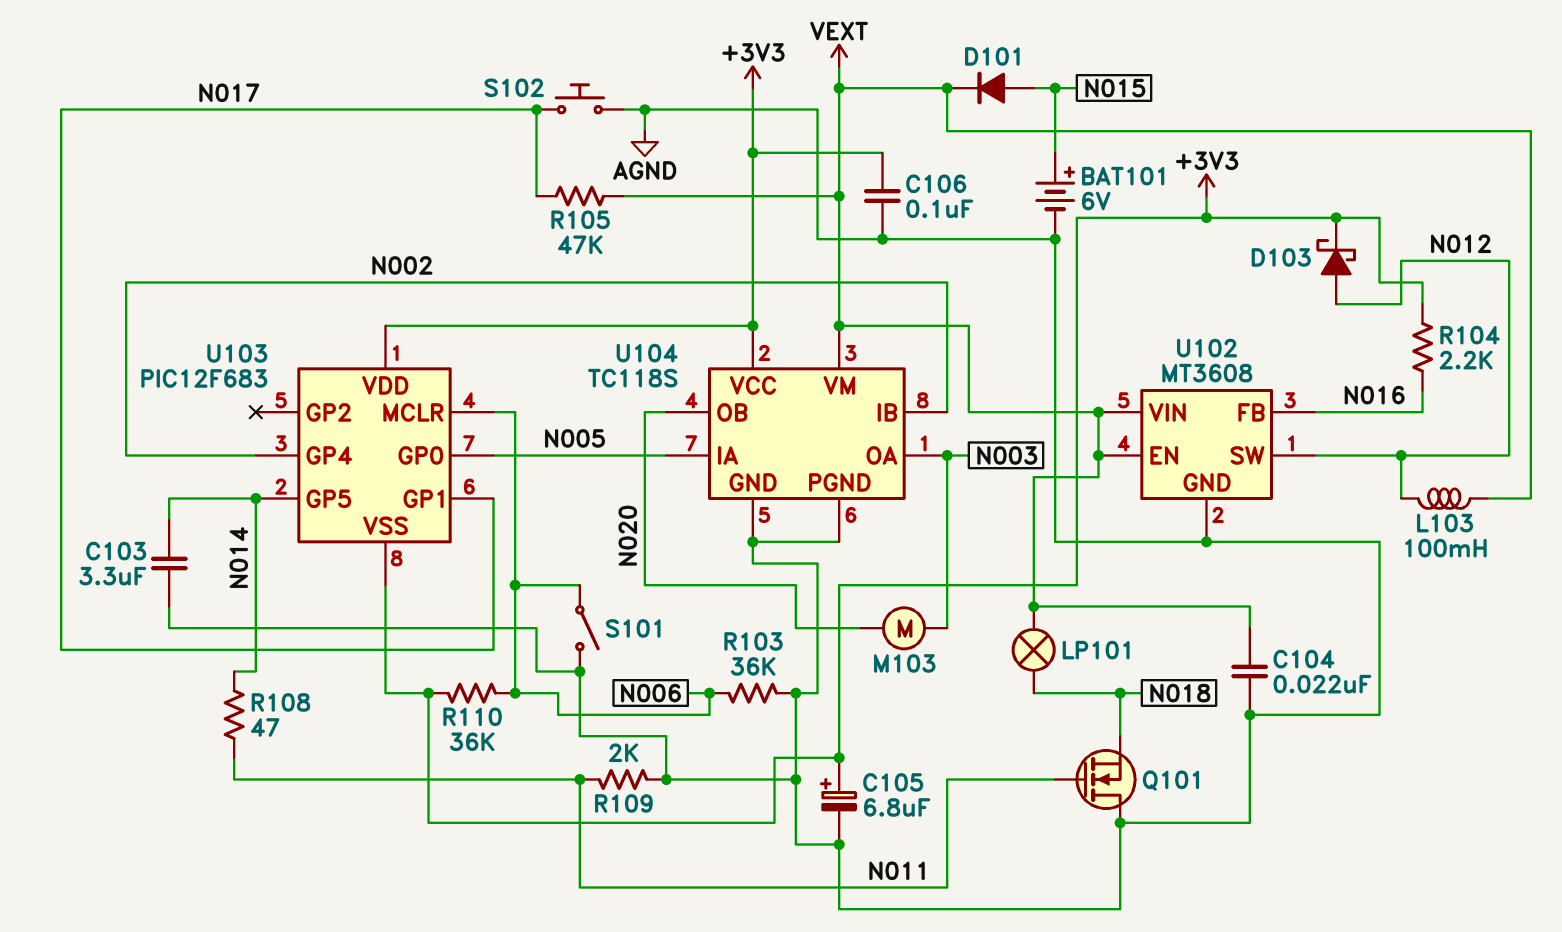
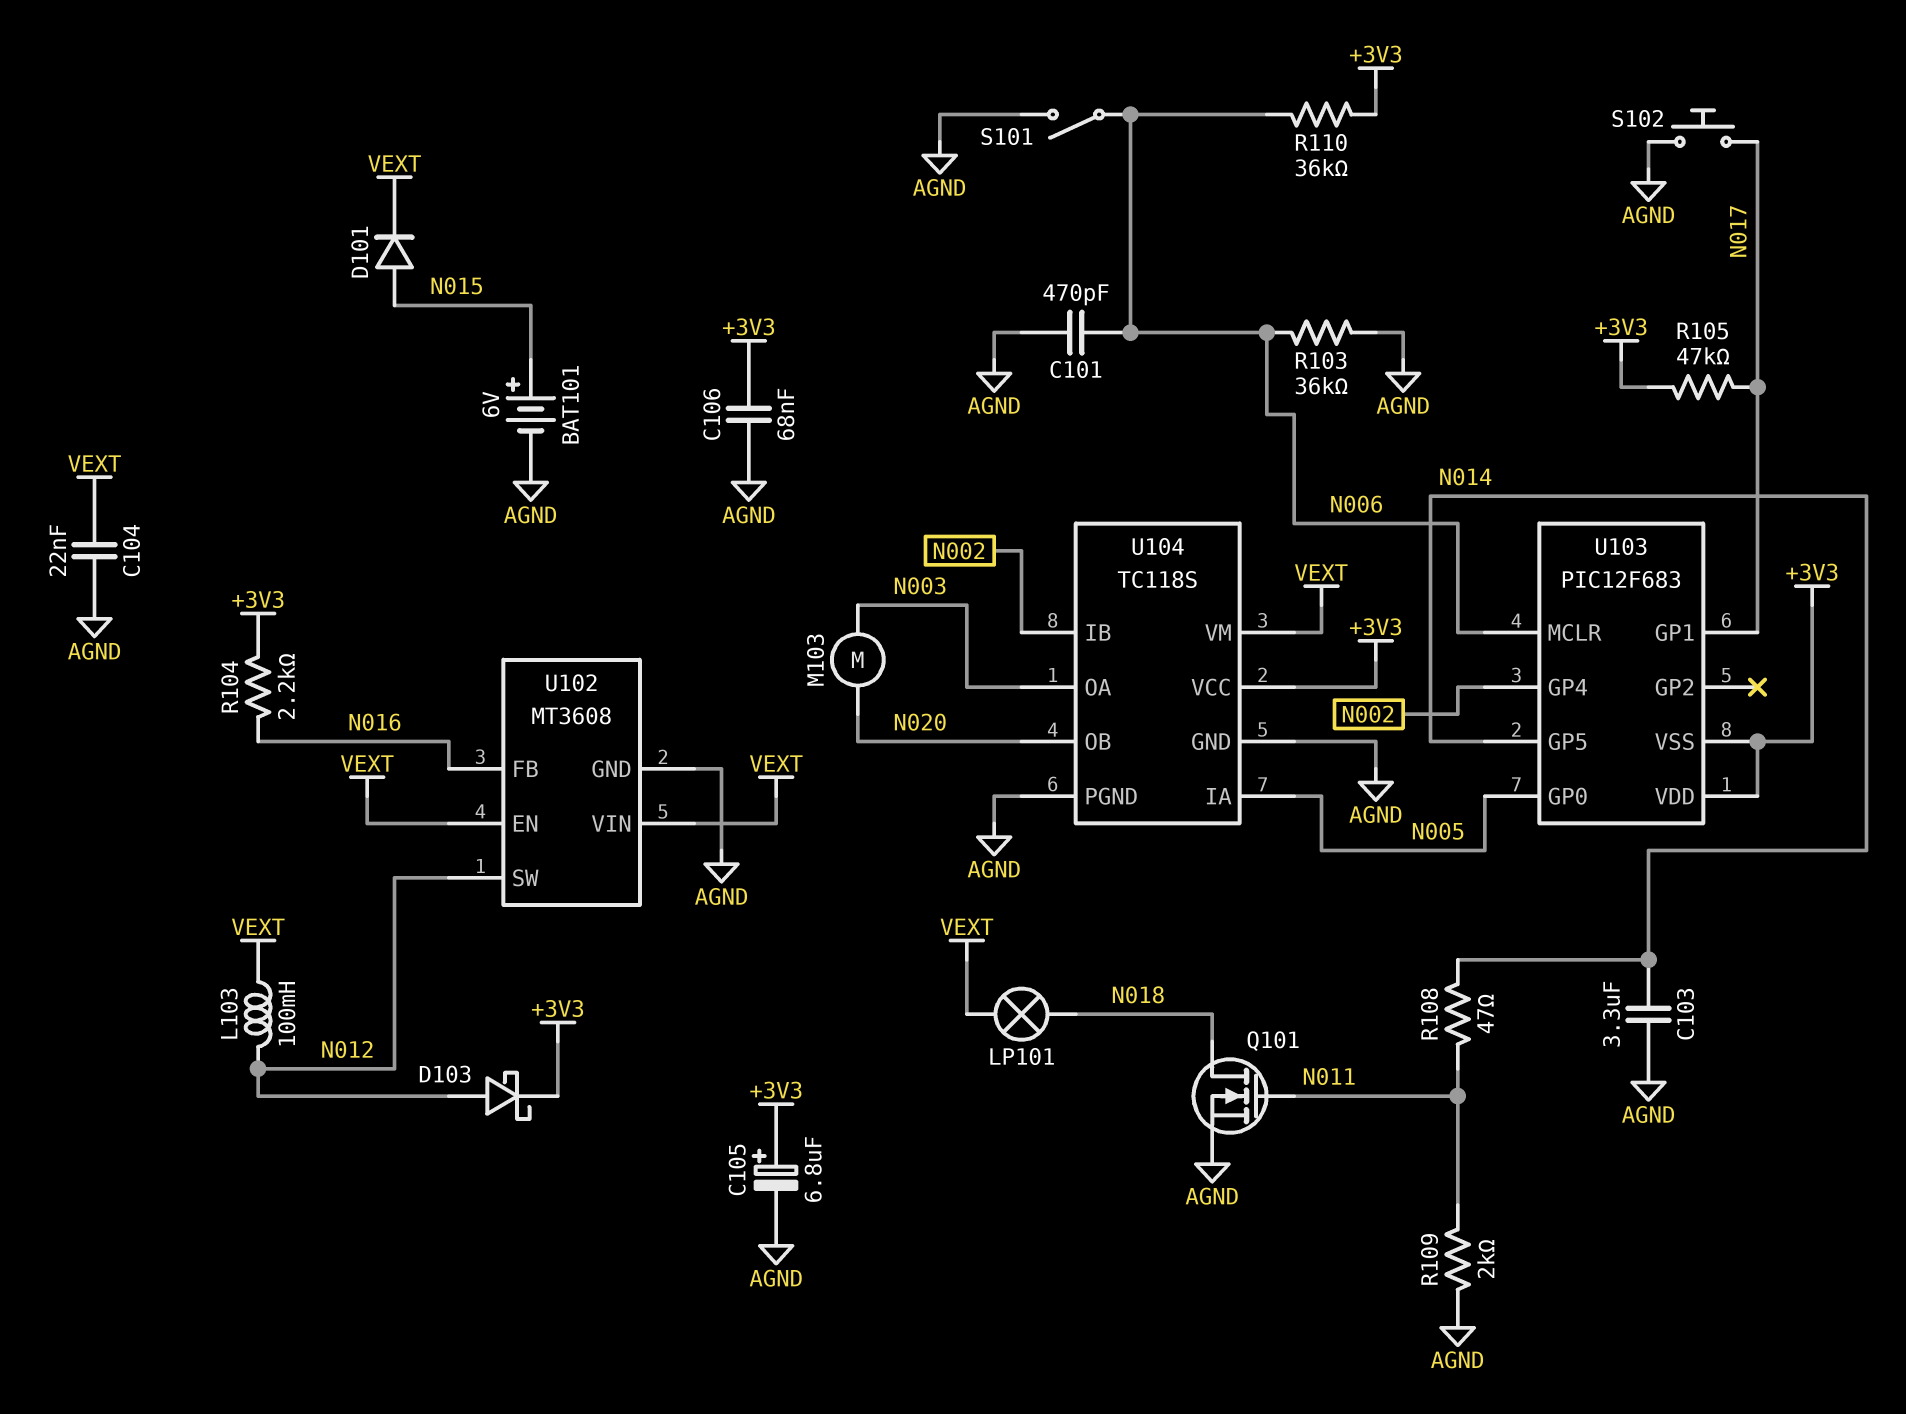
C101: none -> 470pF (AGND, N006)
C106: 100nF (+3V3, AGND) -> 68nF (+3V3, AGND)
Q101: NMOS (G N011, D AGND, S N018) -> NMOS (G N011, D N018, S AGND)
R105: 47k (N017, VEXT) -> 47k (+3V3, N017)

